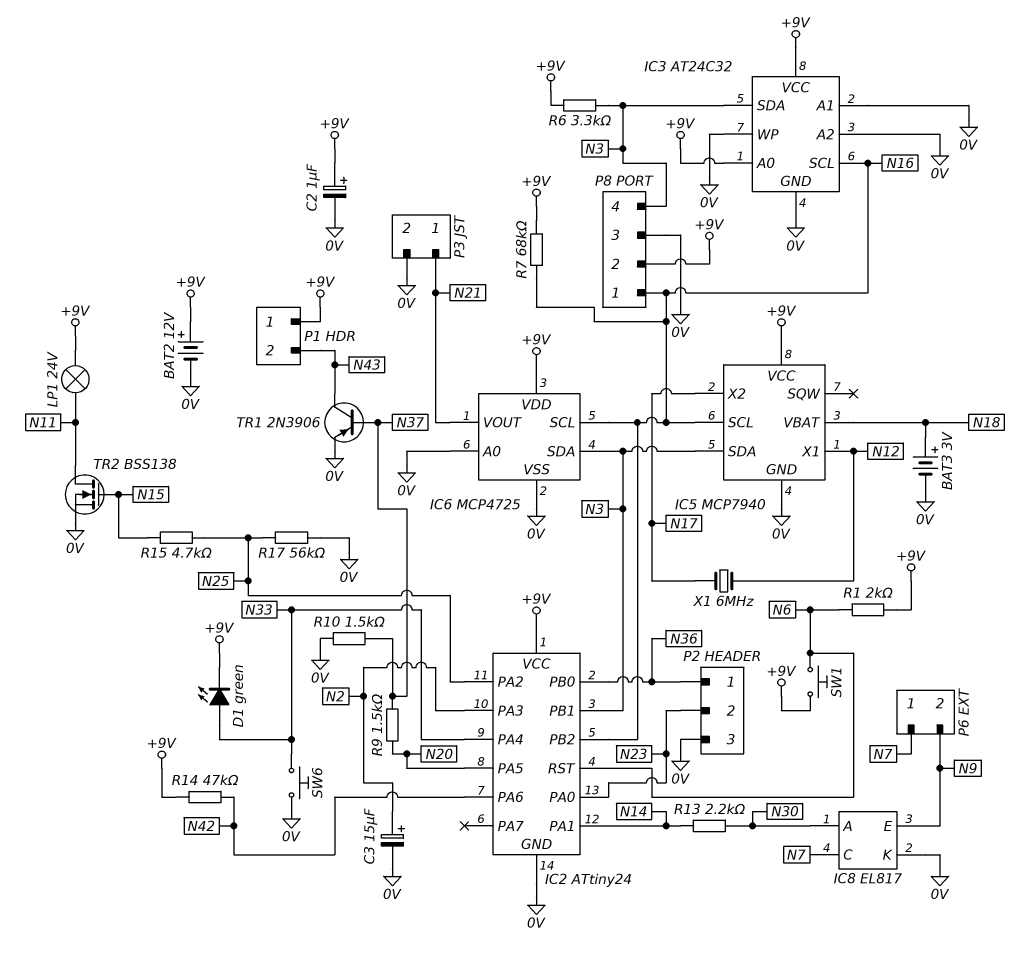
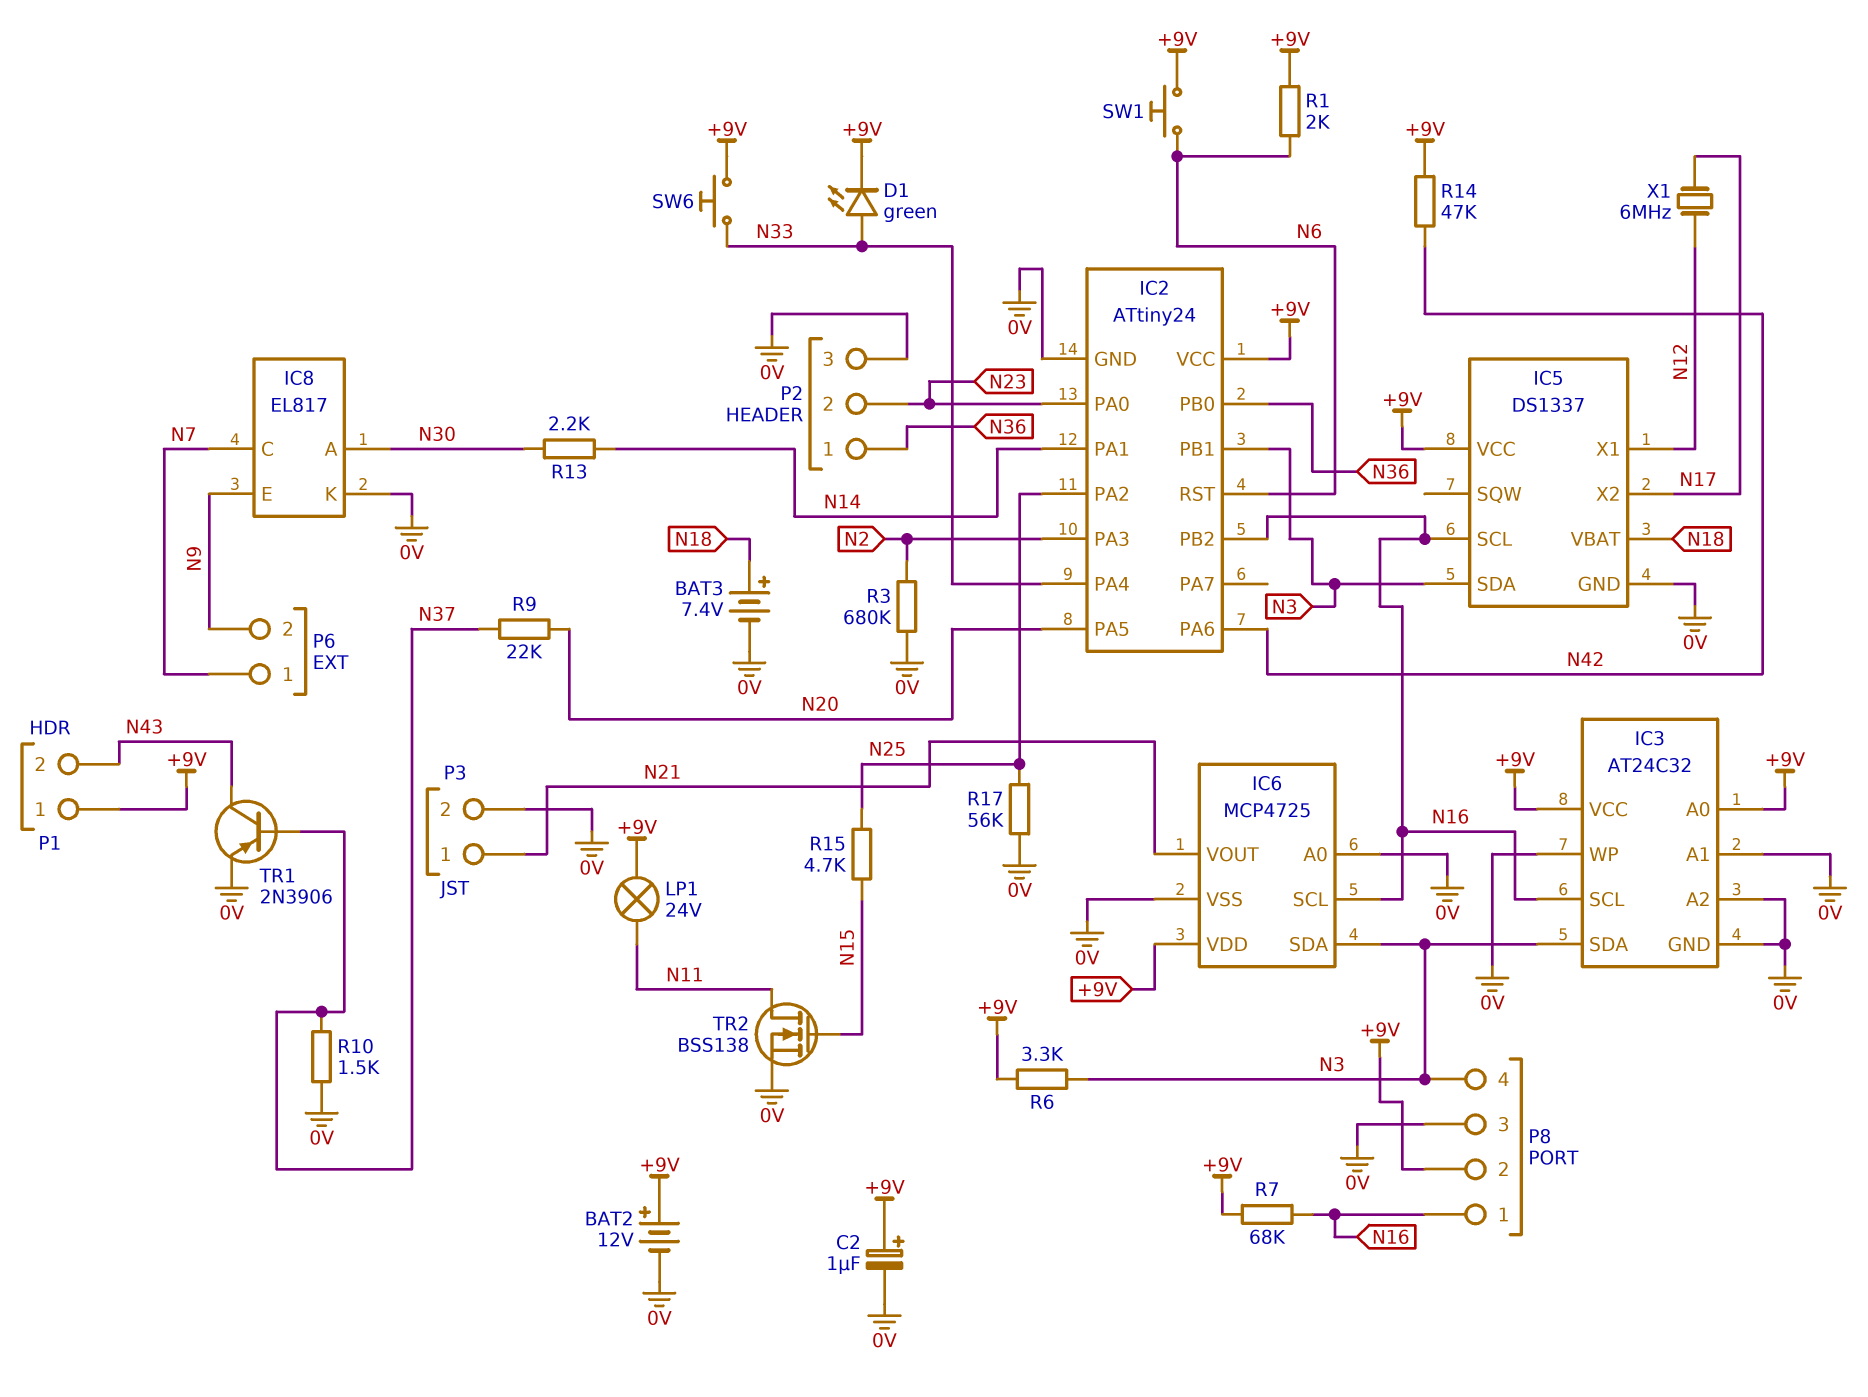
BAT3: 3V (plus N18, minus 0V) -> 7.4V (plus N18, minus 0V)
C3: 15uF (plus N2, minus 0V) -> none
IC5: MCP7940 -> DS1337
R3: none -> 680k (0V, N2)
R9: 1.5k (N20, N37) -> 22k (N20, N37)
SW6: button (0V, N33) -> button (+9V, N33)

